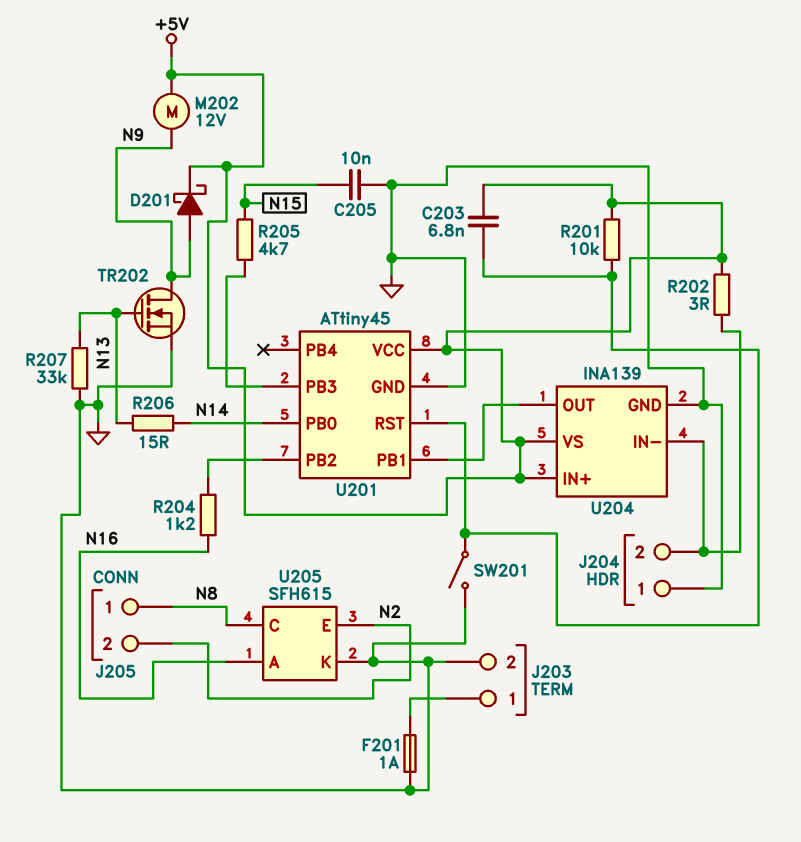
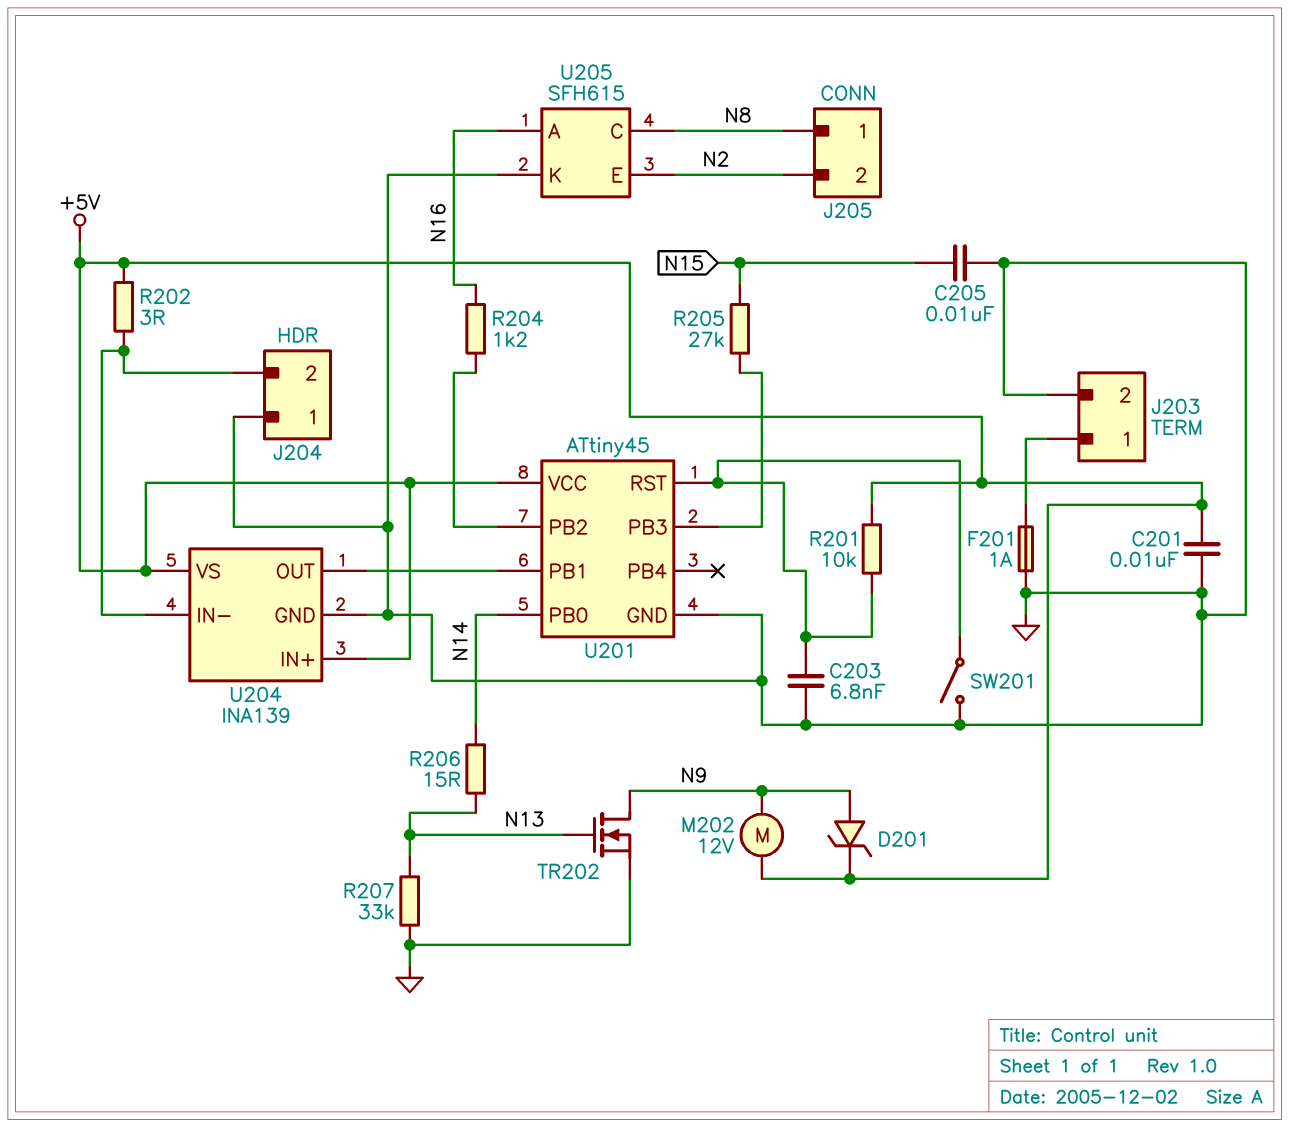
C201: none -> 10nF (+5V, GND)
C203: 6.8nF (+5V, U201/RST) -> 6.8nF (GND, U201/RST)
D201: schottky (A N9, K +5V) -> zener (A N9, K +5V)
R205: 4.7k (N15, U201/PB3) -> 27k (N15, U201/PB3)

